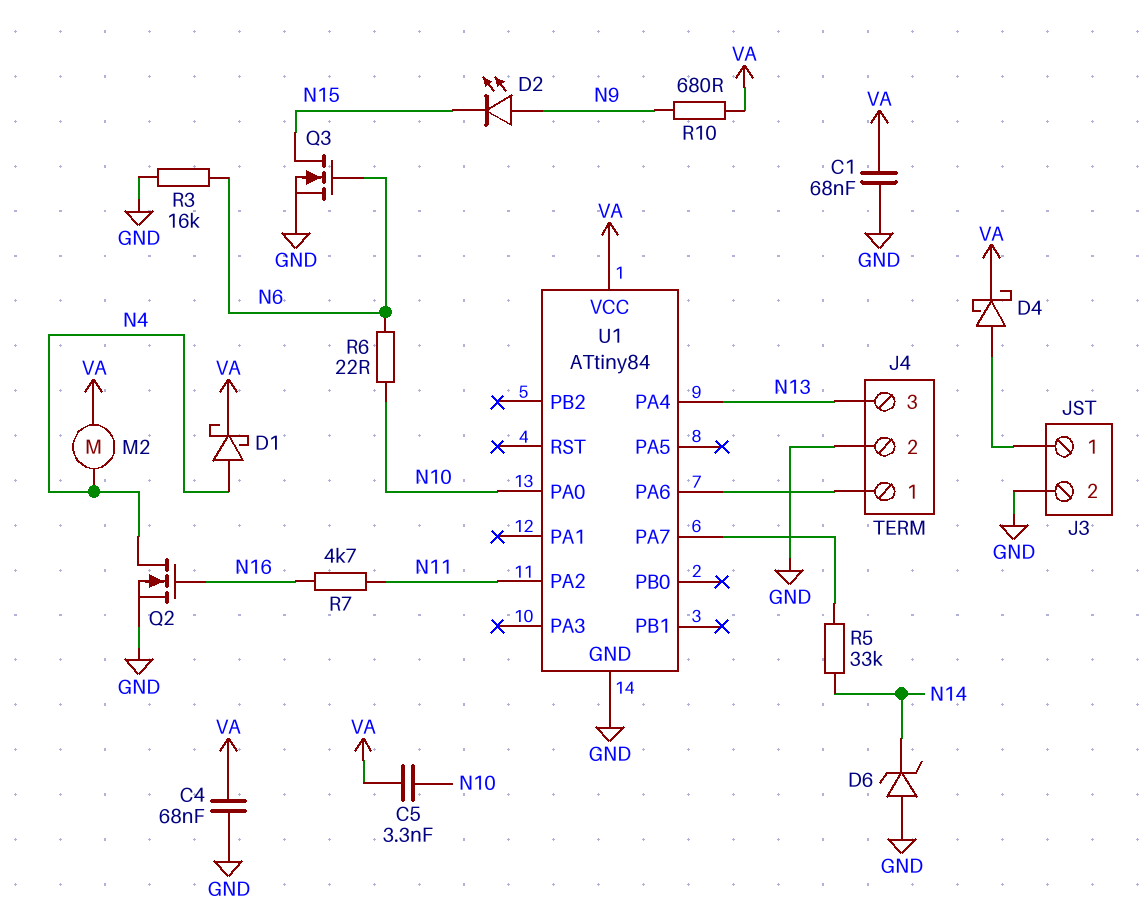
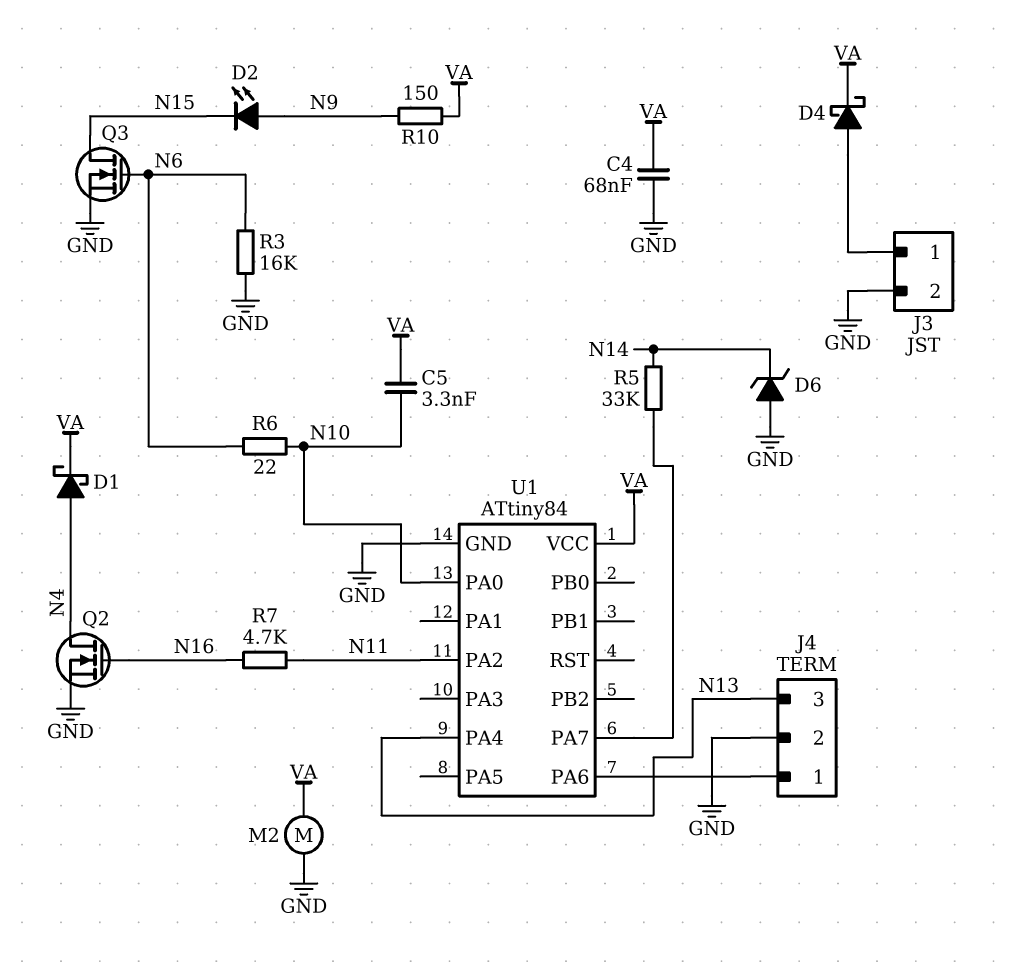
C1: 68nF (GND, VA) -> none
M2: motor (N4, VA) -> motor (GND, VA)
R10: 680 (N9, VA) -> 150 (N9, VA)

